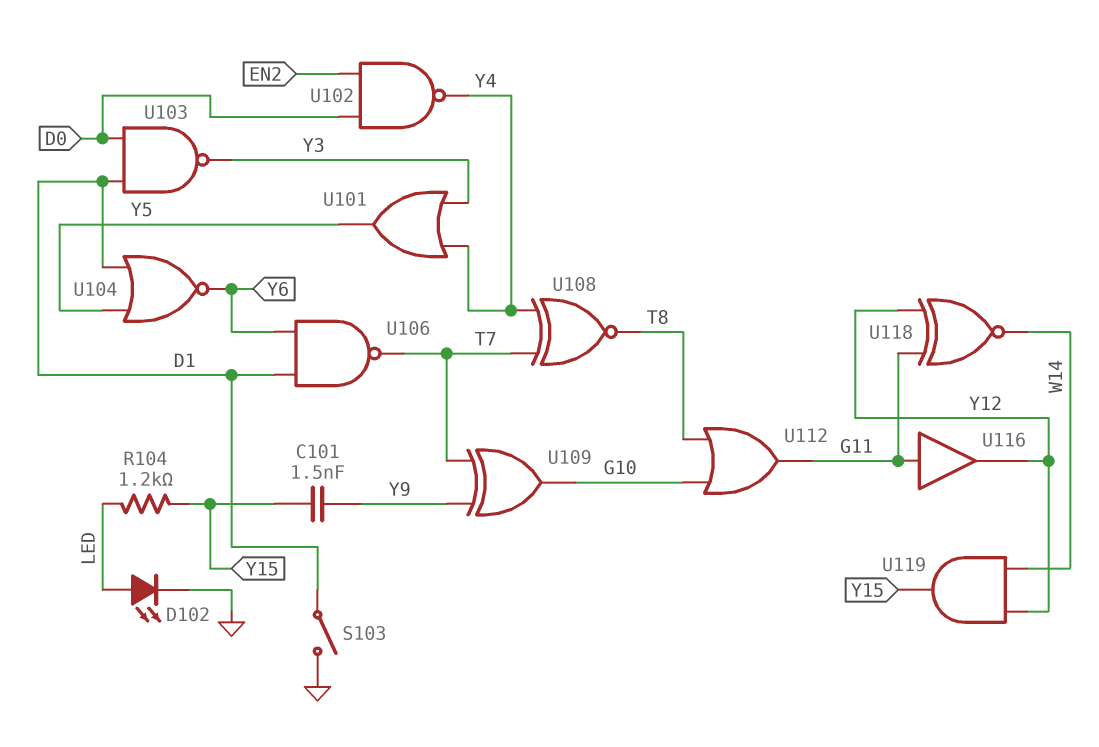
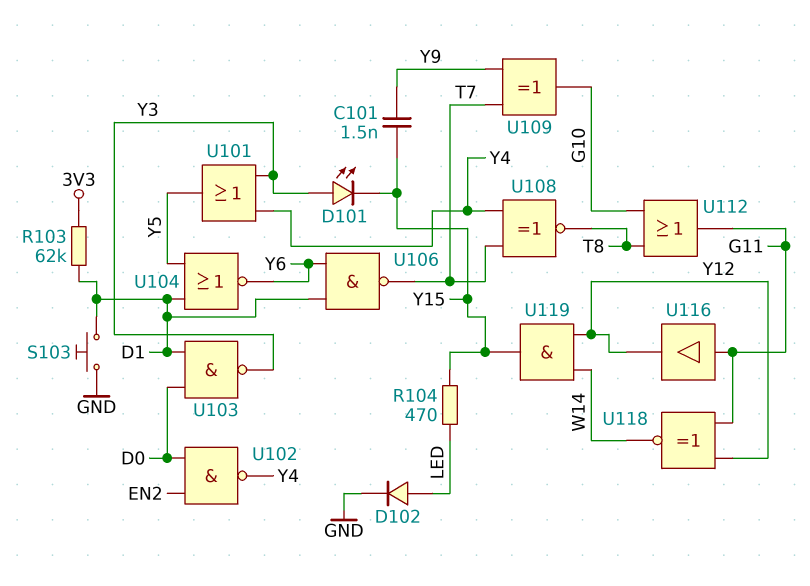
D101: none -> LED (A Y3, K Y15)
D102: LED (A LED, K GND) -> diode (A LED, K GND)
R103: none -> 62k (3V3, D1)
R104: 1.2k (LED, Y15) -> 470 (LED, Y15)
S103: switch (D1, GND) -> button (D1, GND)

